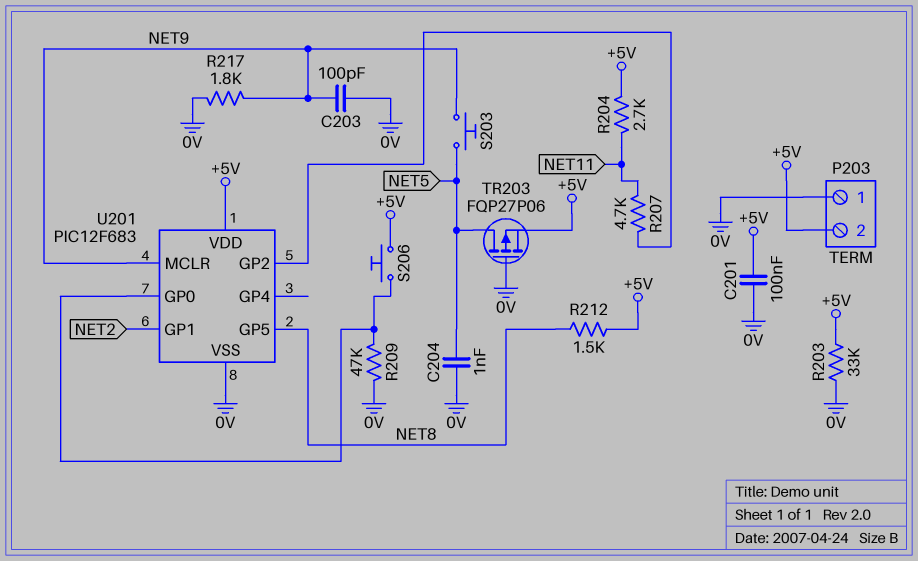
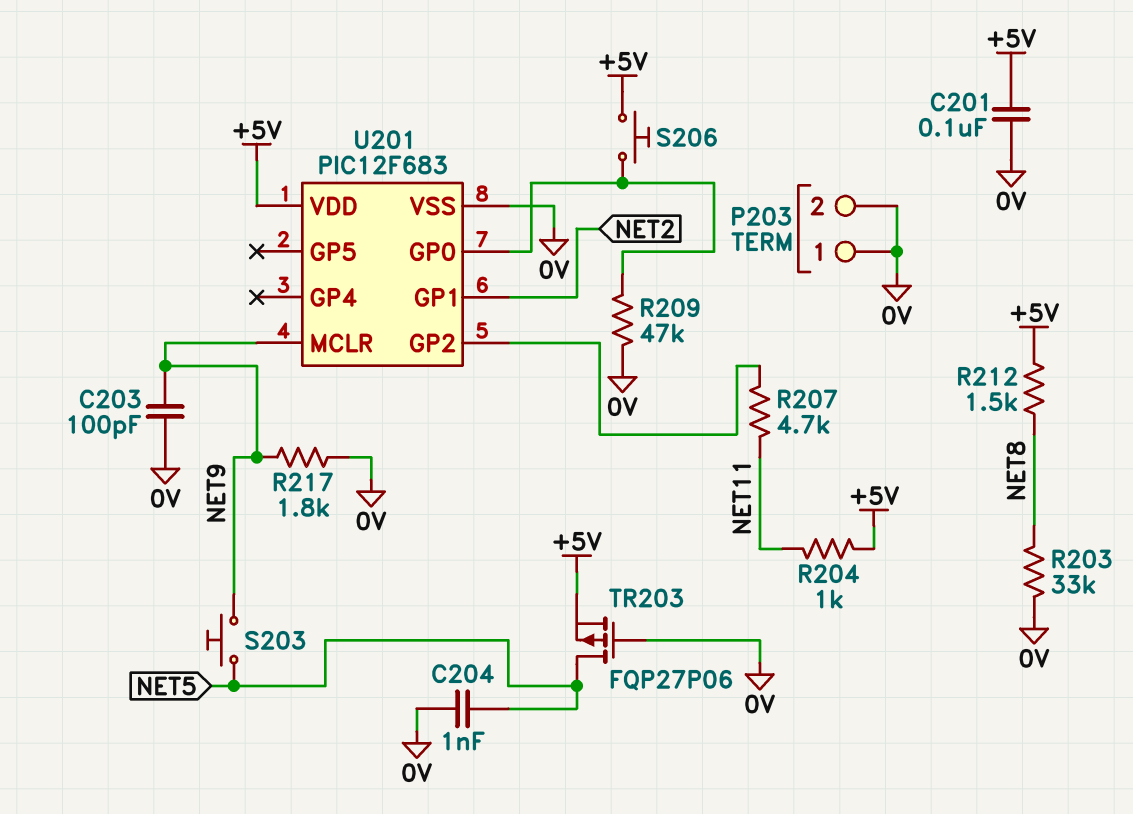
P203 pin 2: +5V -> 0V
R203: 33k (+5V, 0V) -> 33k (0V, NET8)
R204: 2.7k (+5V, NET11) -> 1k (+5V, NET11)
U201 pin GP5: NET8 -> none

